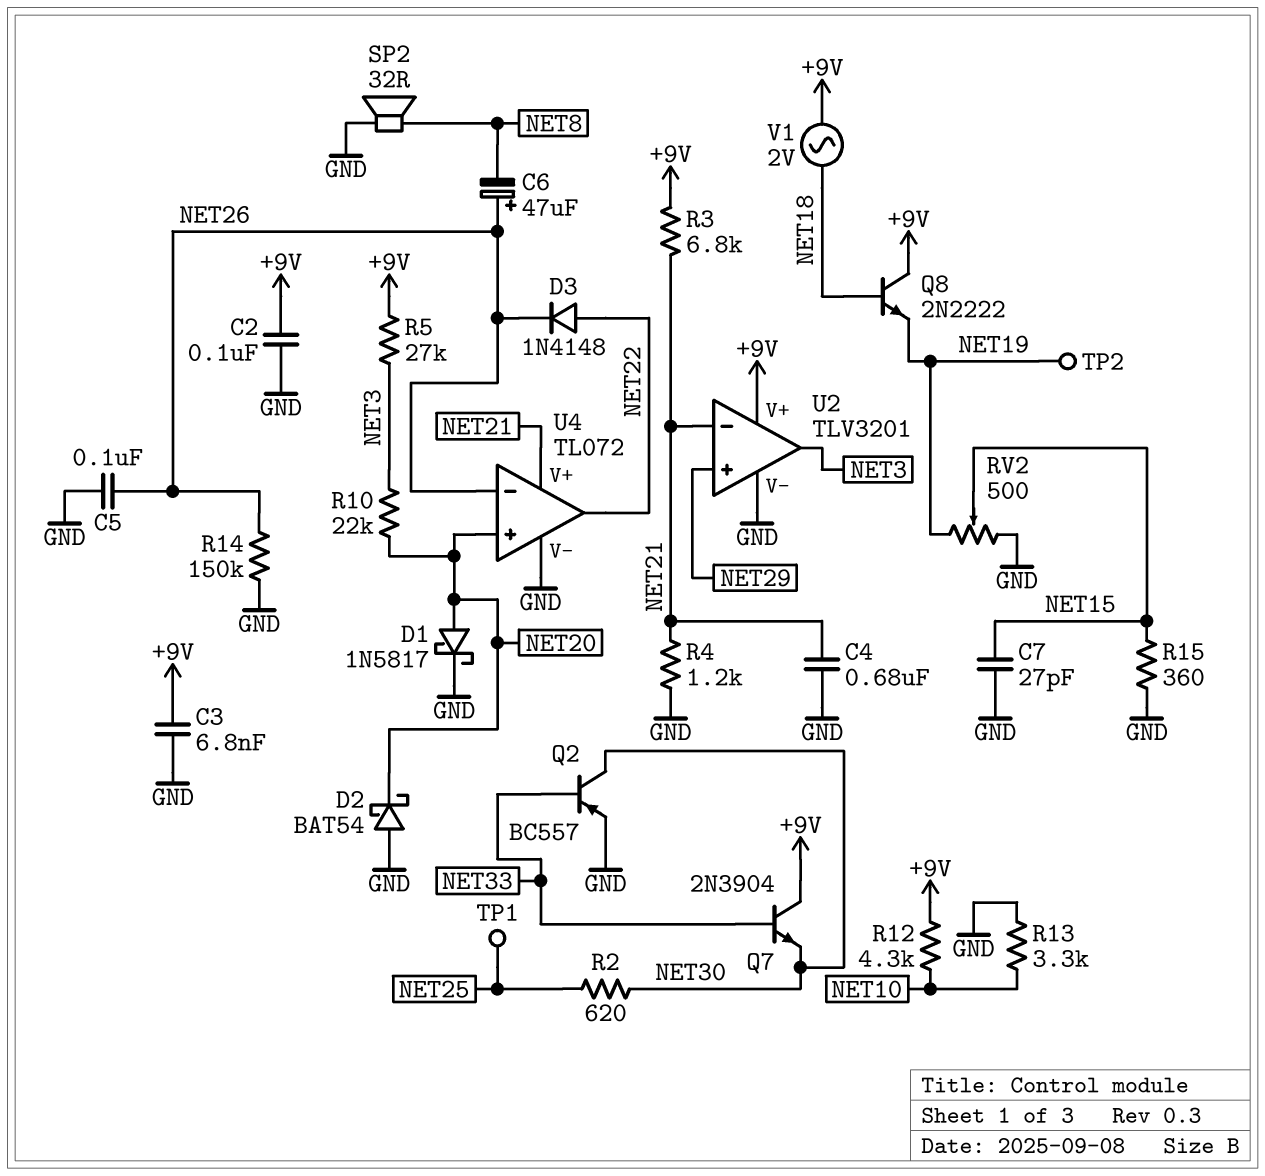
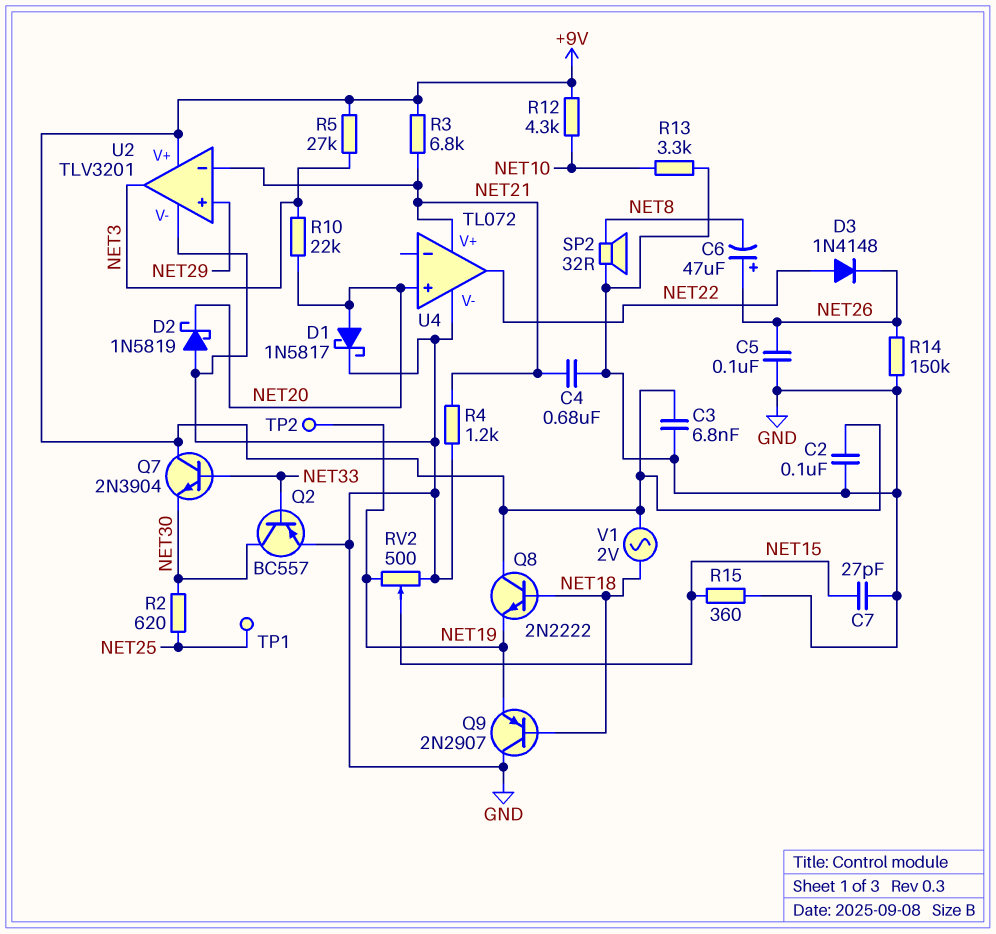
D2: schottky BAT54 (A GND, K NET20) -> schottky 1N5819 (A GND, K NET20)
Q9: none -> PNP 2N2907 (B NET18, C GND, E NET19)
U4 pin in-: NET26 -> none

